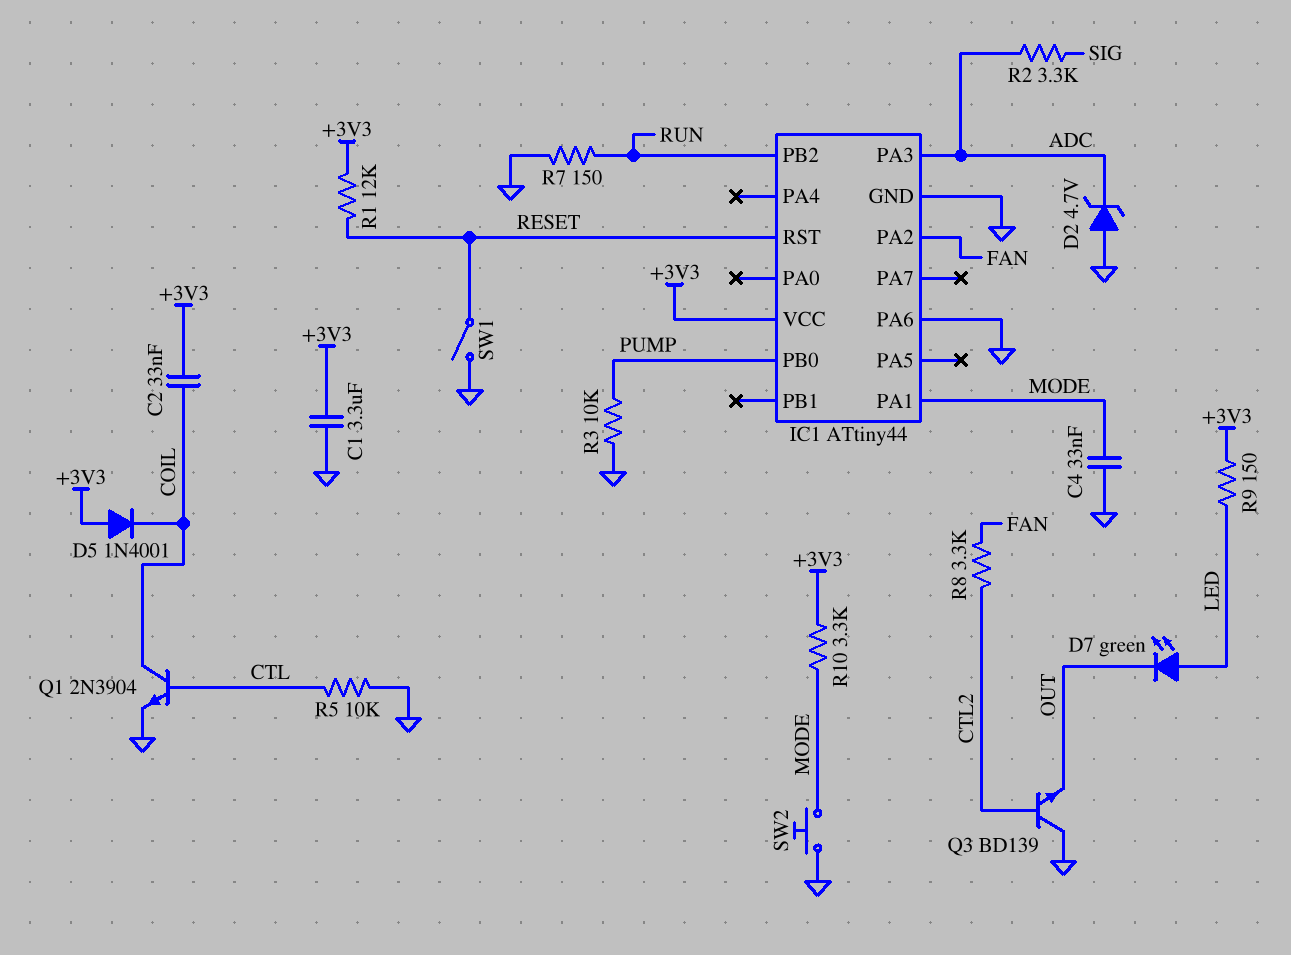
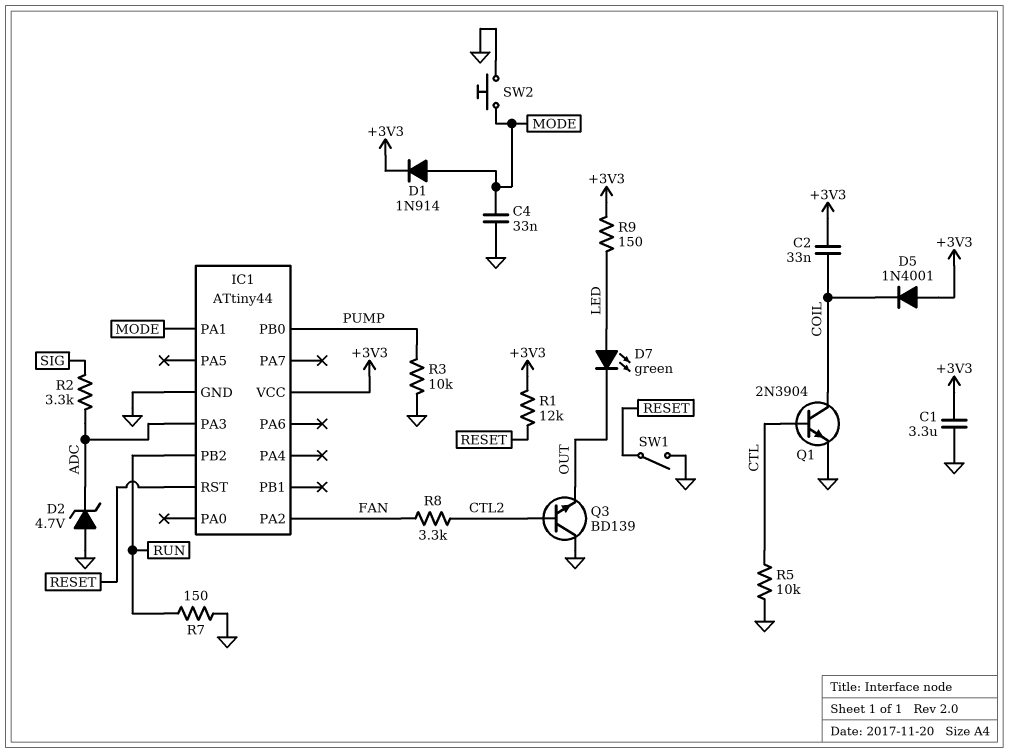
D1: none -> diode 1N914 (A MODE, K +3V3)
IC1 pin PA6: GND -> none
R10: 3.3k (+3V3, MODE) -> none

